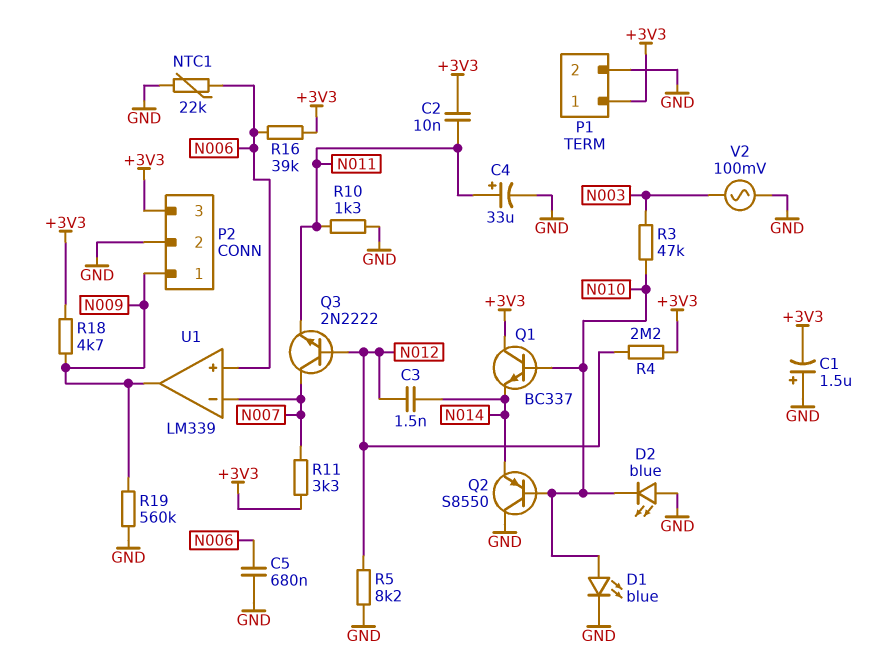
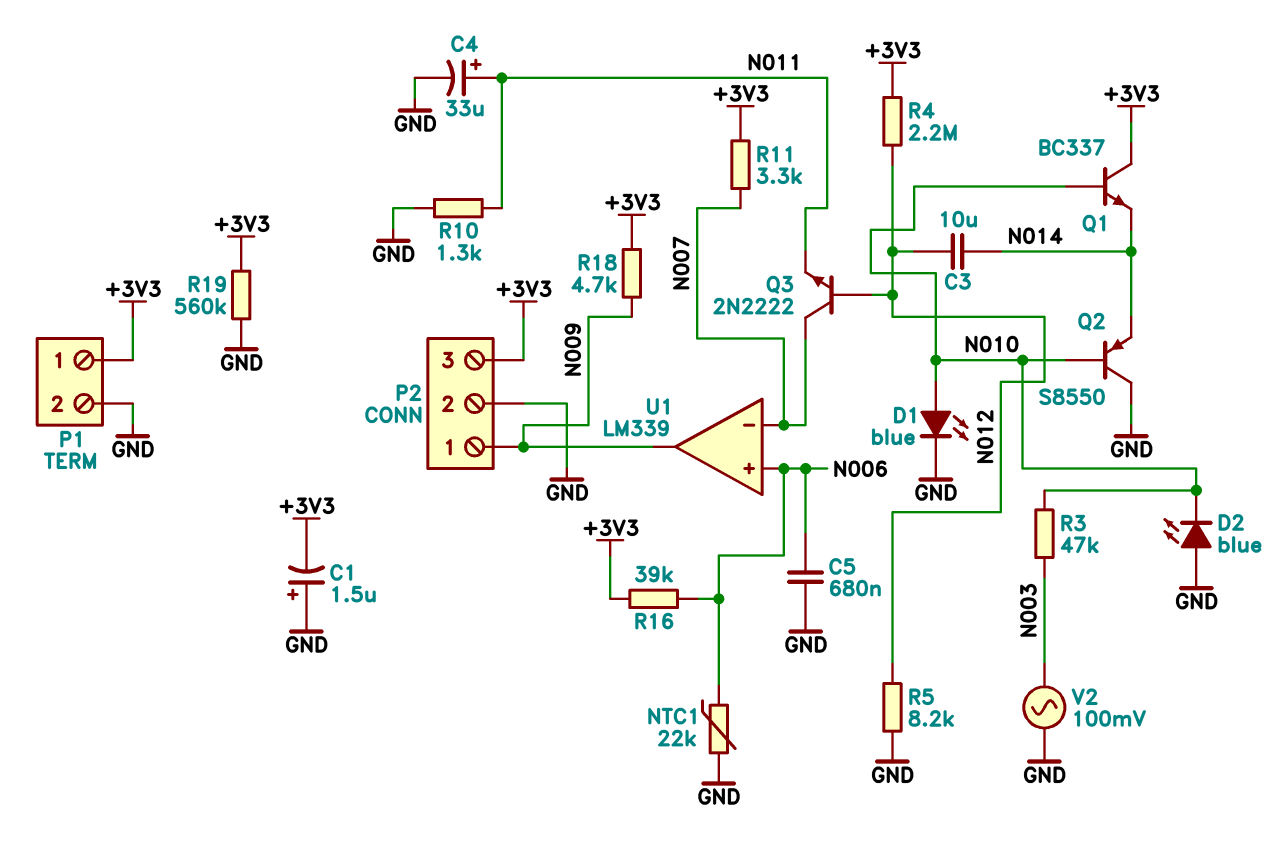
C2: 10nF (+3V3, N011) -> none
C3: 1.5nF (N012, N014) -> 10uF (N012, N014)
R19: 560k (GND, N009) -> 560k (+3V3, GND)

